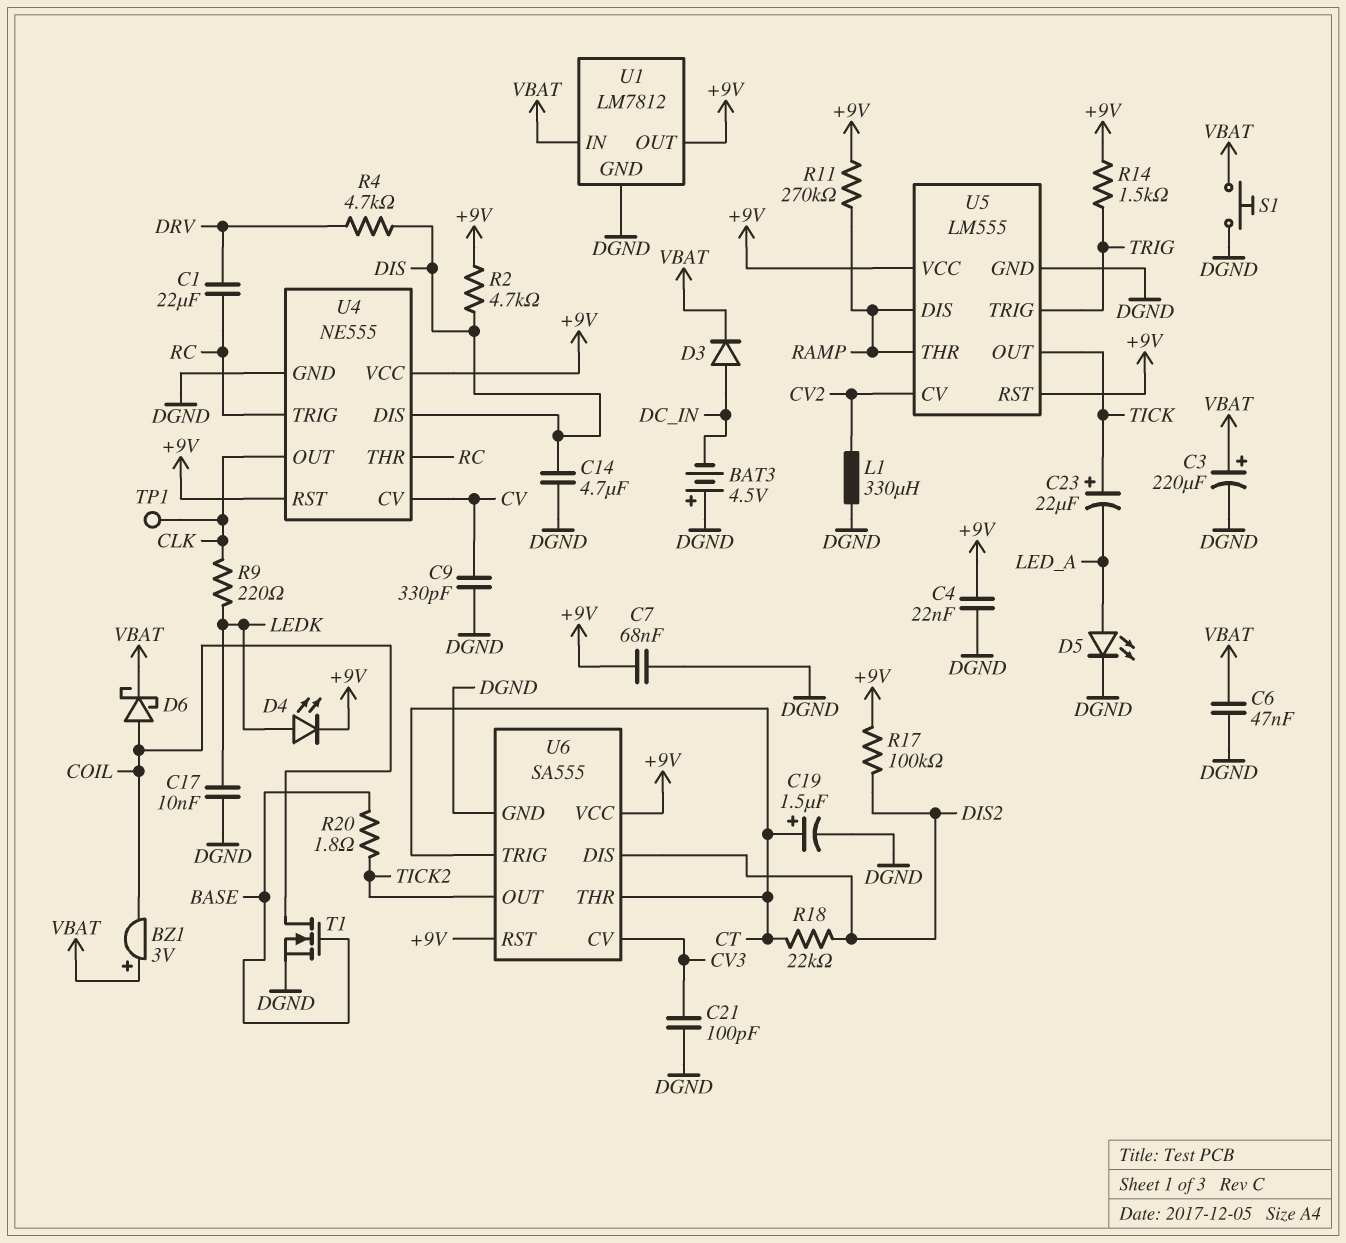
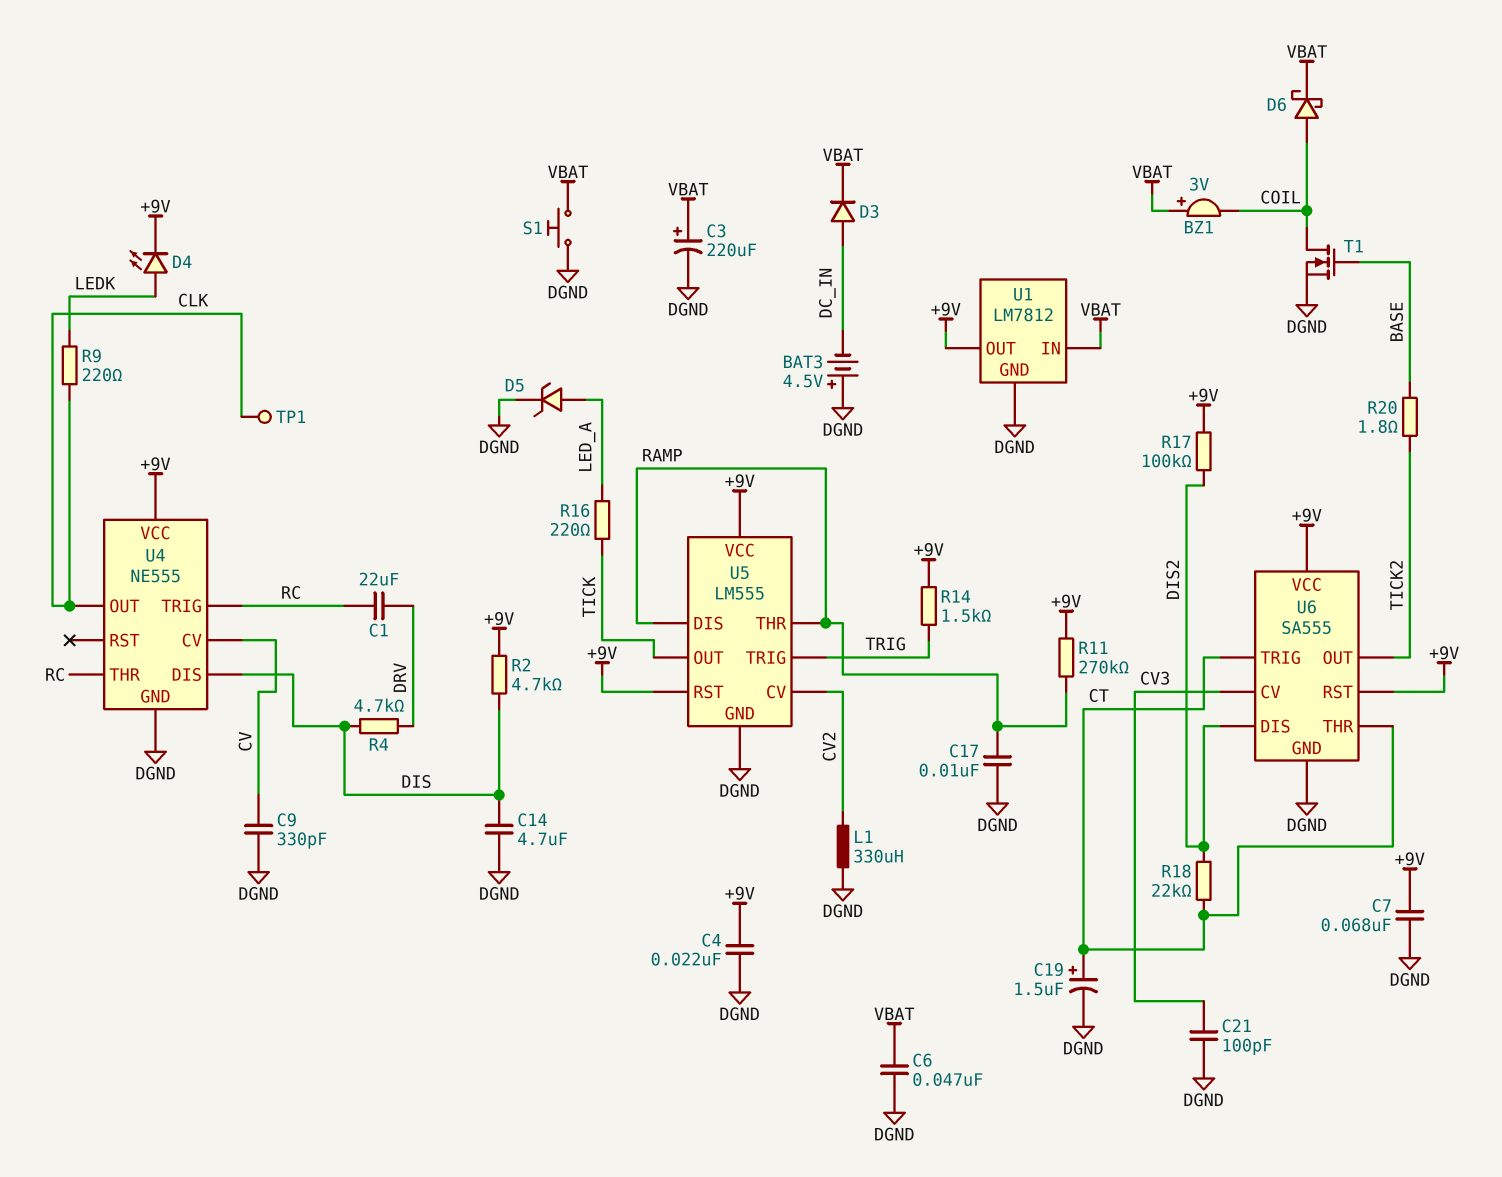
C17: 10nF (DGND, LEDK) -> 10nF (DGND, RAMP)
C23: 22uF (plus TICK, minus LED_A) -> none
D5: LED (A LED_A, K DGND) -> zener (A LED_A, K DGND)
R16: none -> 220 (LED_A, TICK)
U4 pin RST: +9V -> none

